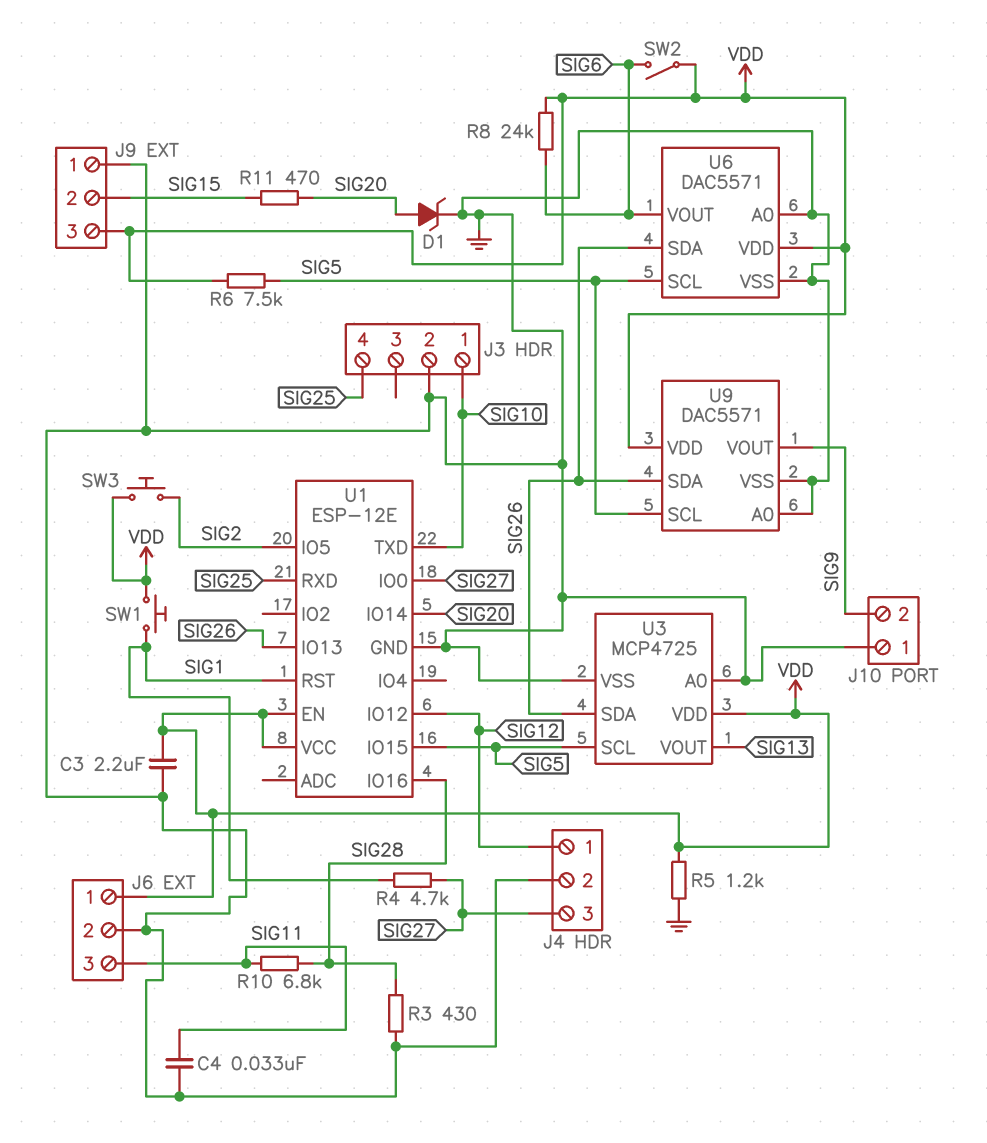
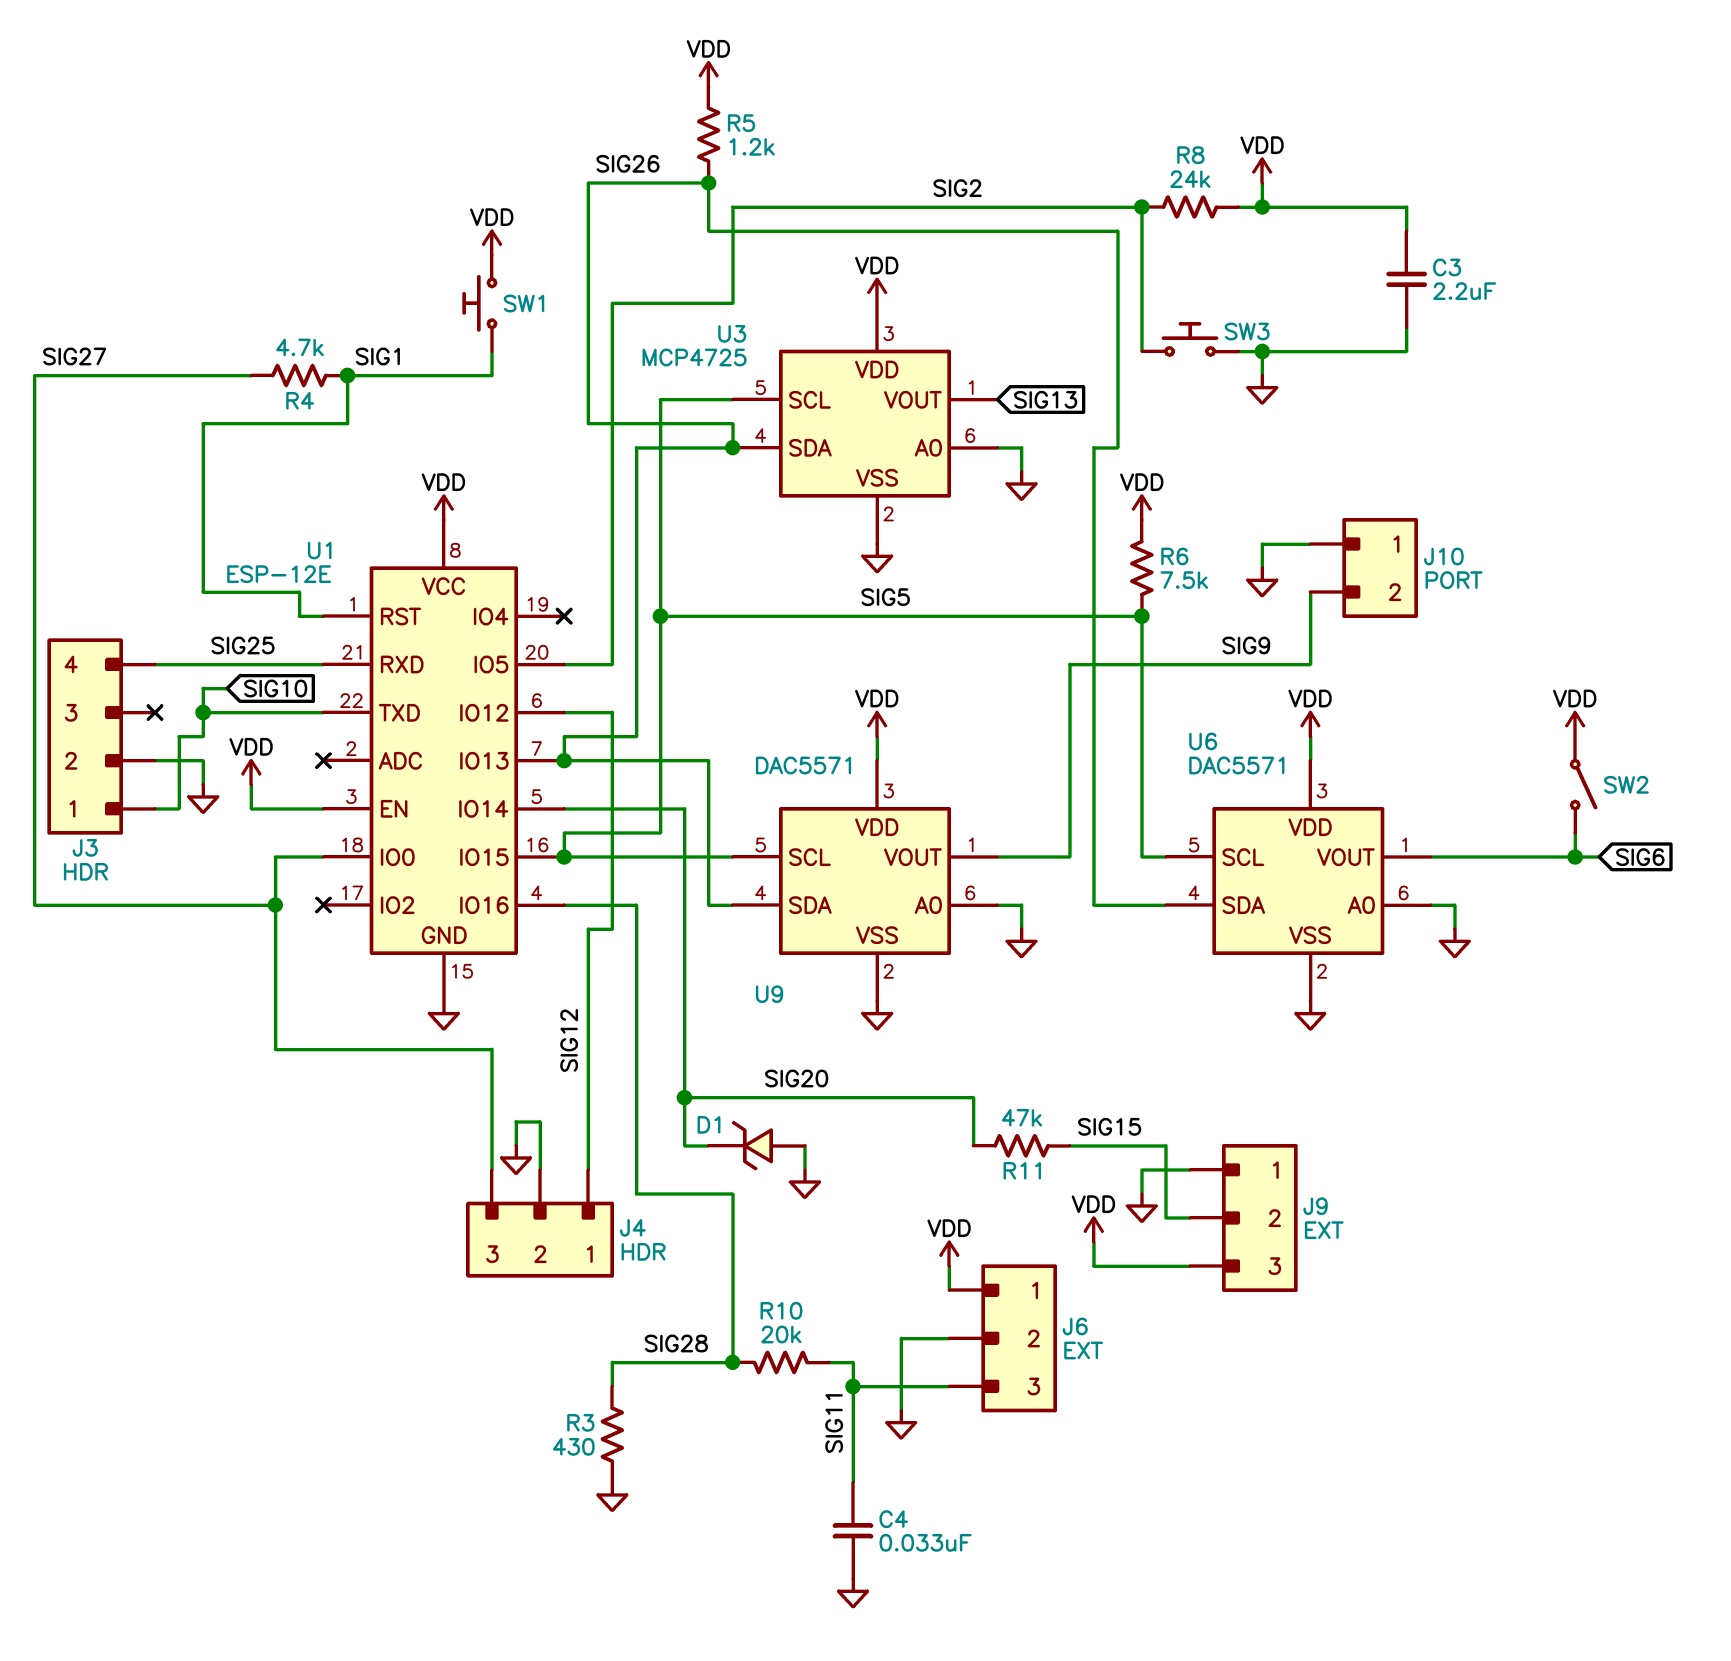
D1: zener (A SIG20, K GND) -> zener (A GND, K SIG20)
R5: 1.2k (GND, VDD) -> 1.2k (SIG26, VDD)
R8: 24k (SIG6, VDD) -> 24k (SIG2, VDD)
R10: 6.8k (SIG11, SIG28) -> 20k (SIG11, SIG28)
R11: 470 (SIG15, SIG20) -> 47k (SIG15, SIG20)
SW3: button (SIG2, VDD) -> button (GND, SIG2)

